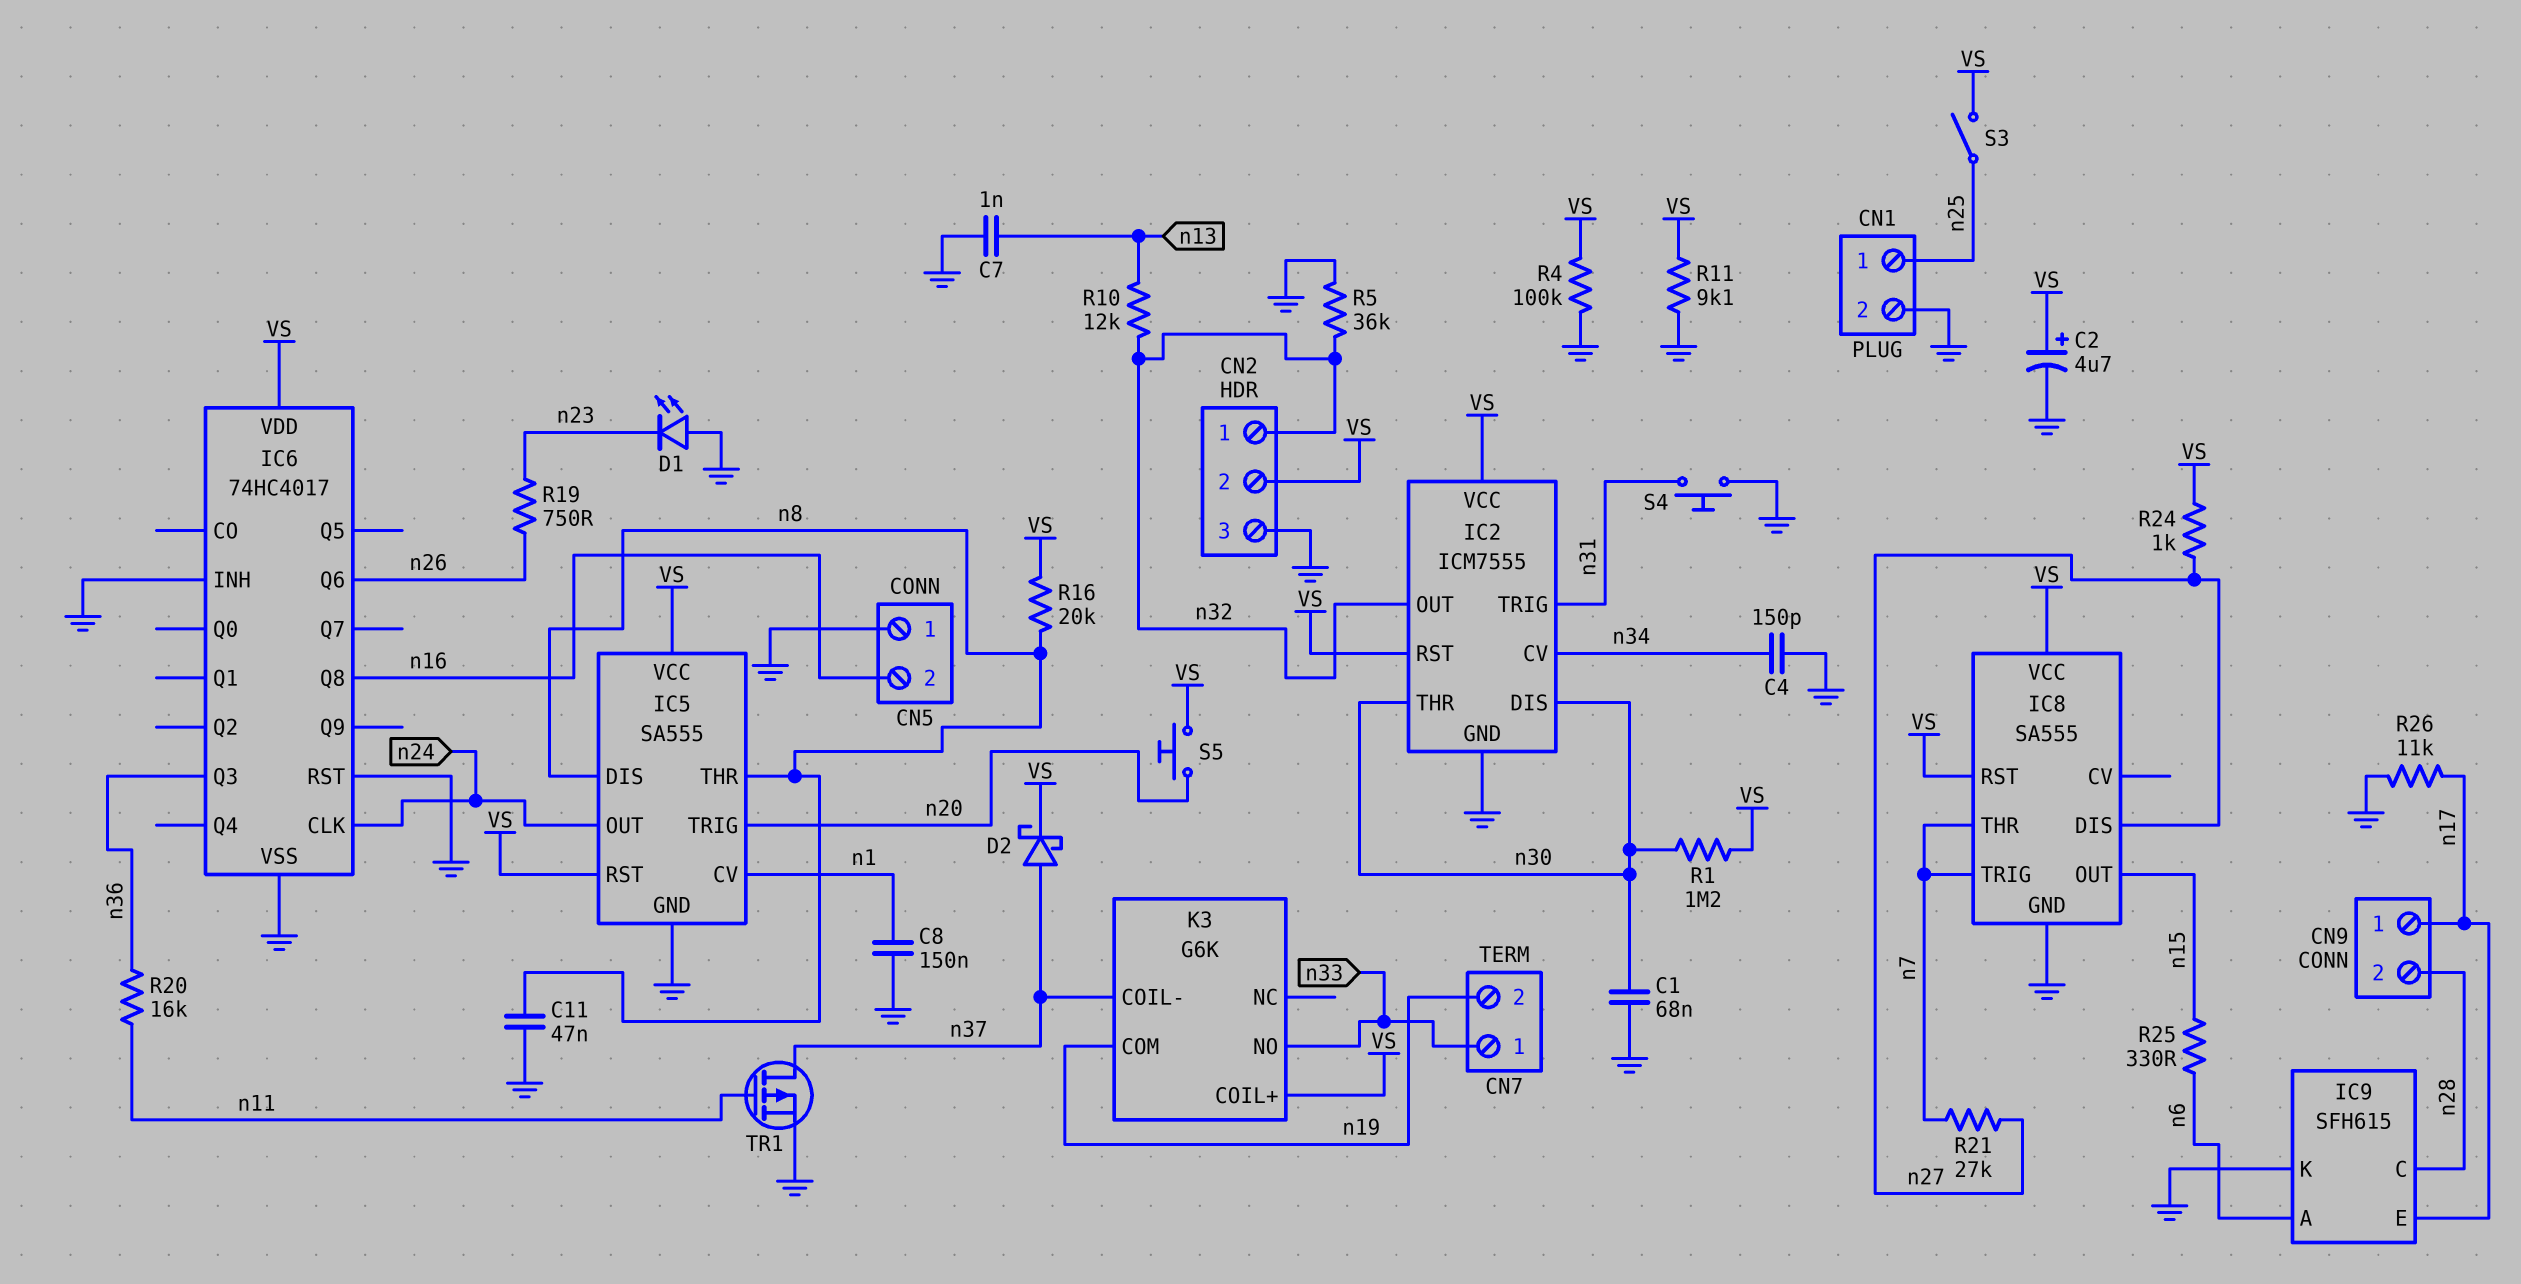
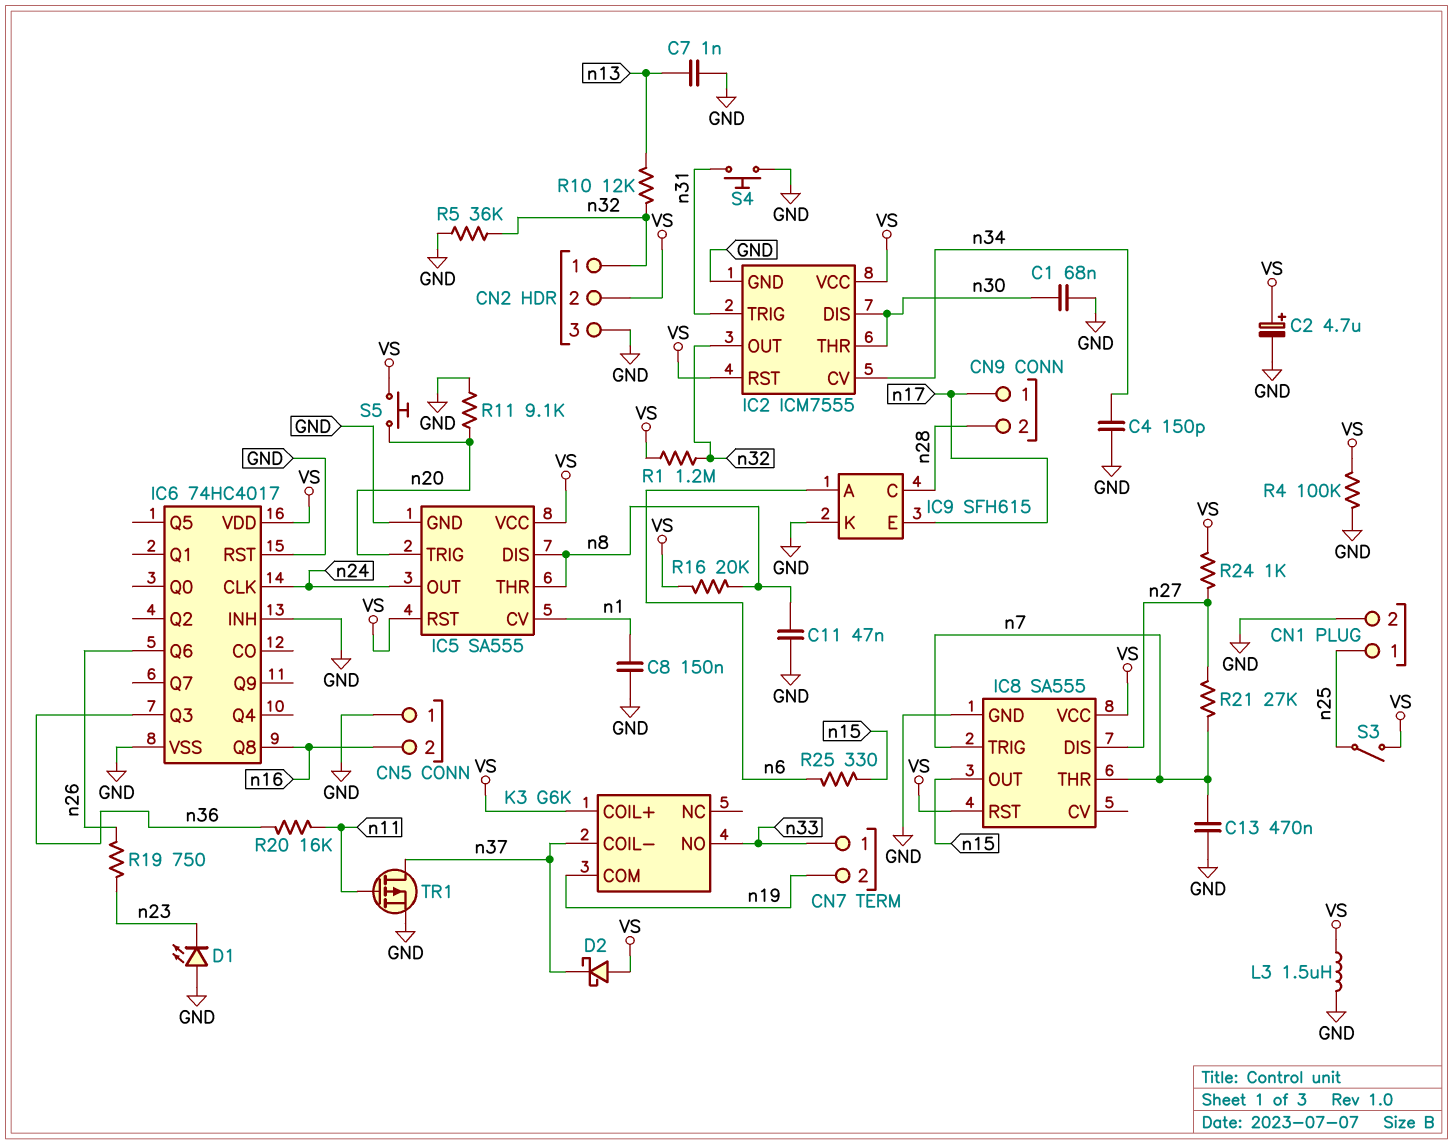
C13: none -> 470nF (GND, n7)
D2: schottky (A n37, K VS) -> schottky (A VS, K n37)
L3: none -> 1.5uH (GND, VS)
R1: 1.2M (VS, n30) -> 1.2M (VS, n32)
R11: 9.1k (GND, VS) -> 9.1k (GND, n20)
R26: 11k (GND, n17) -> none

